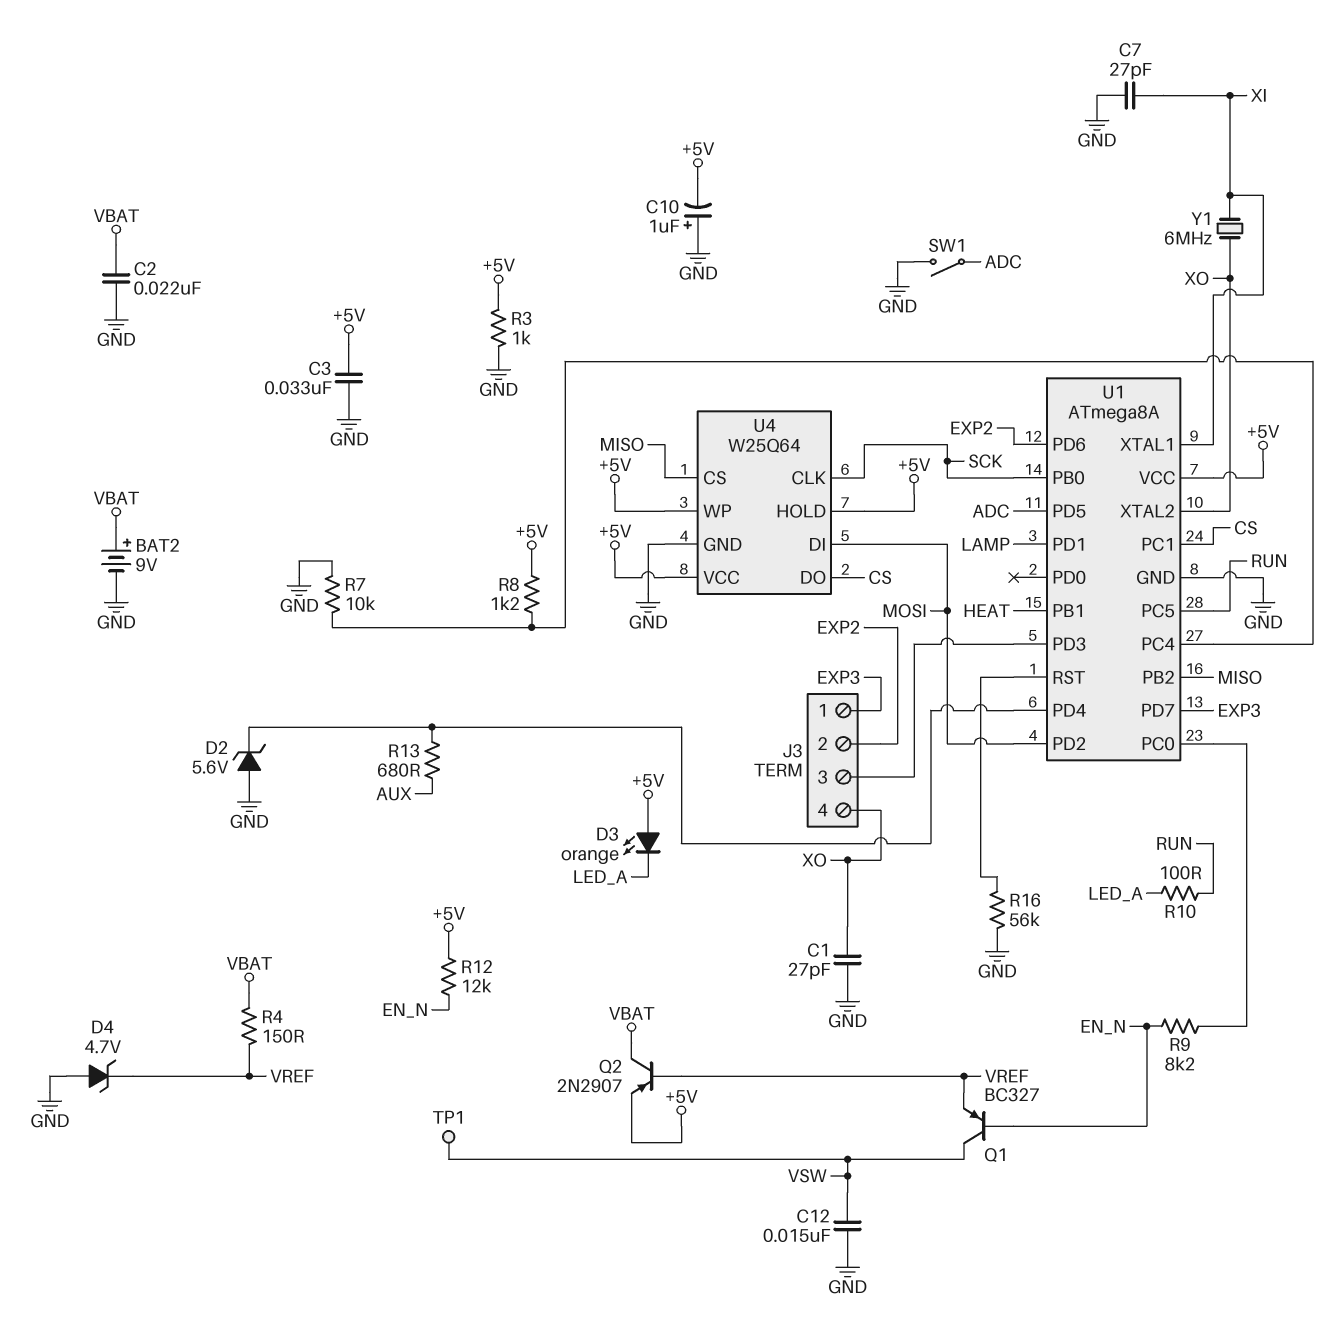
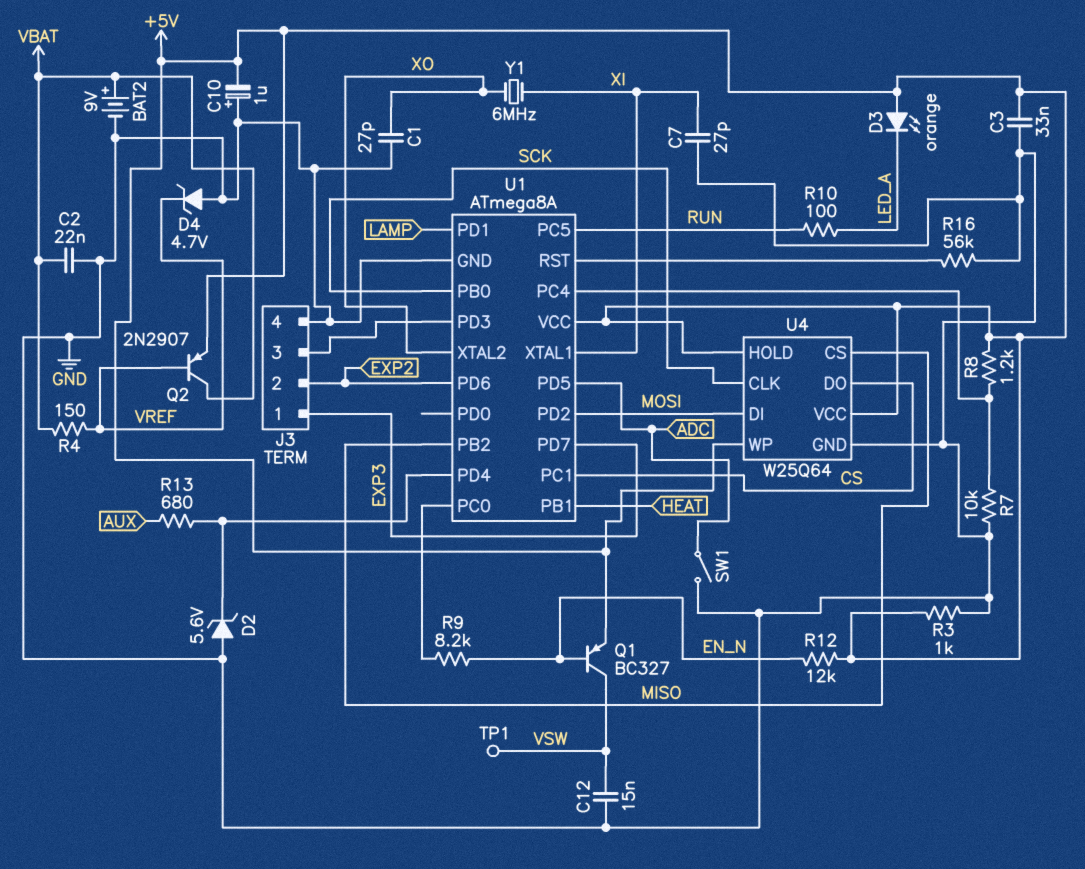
J3 pin 4: XO -> GND
Q1: PNP BC327 (B EN_N, C VSW, E VREF) -> PNP BC327 (B EN_N, C VSW, E +5V)

